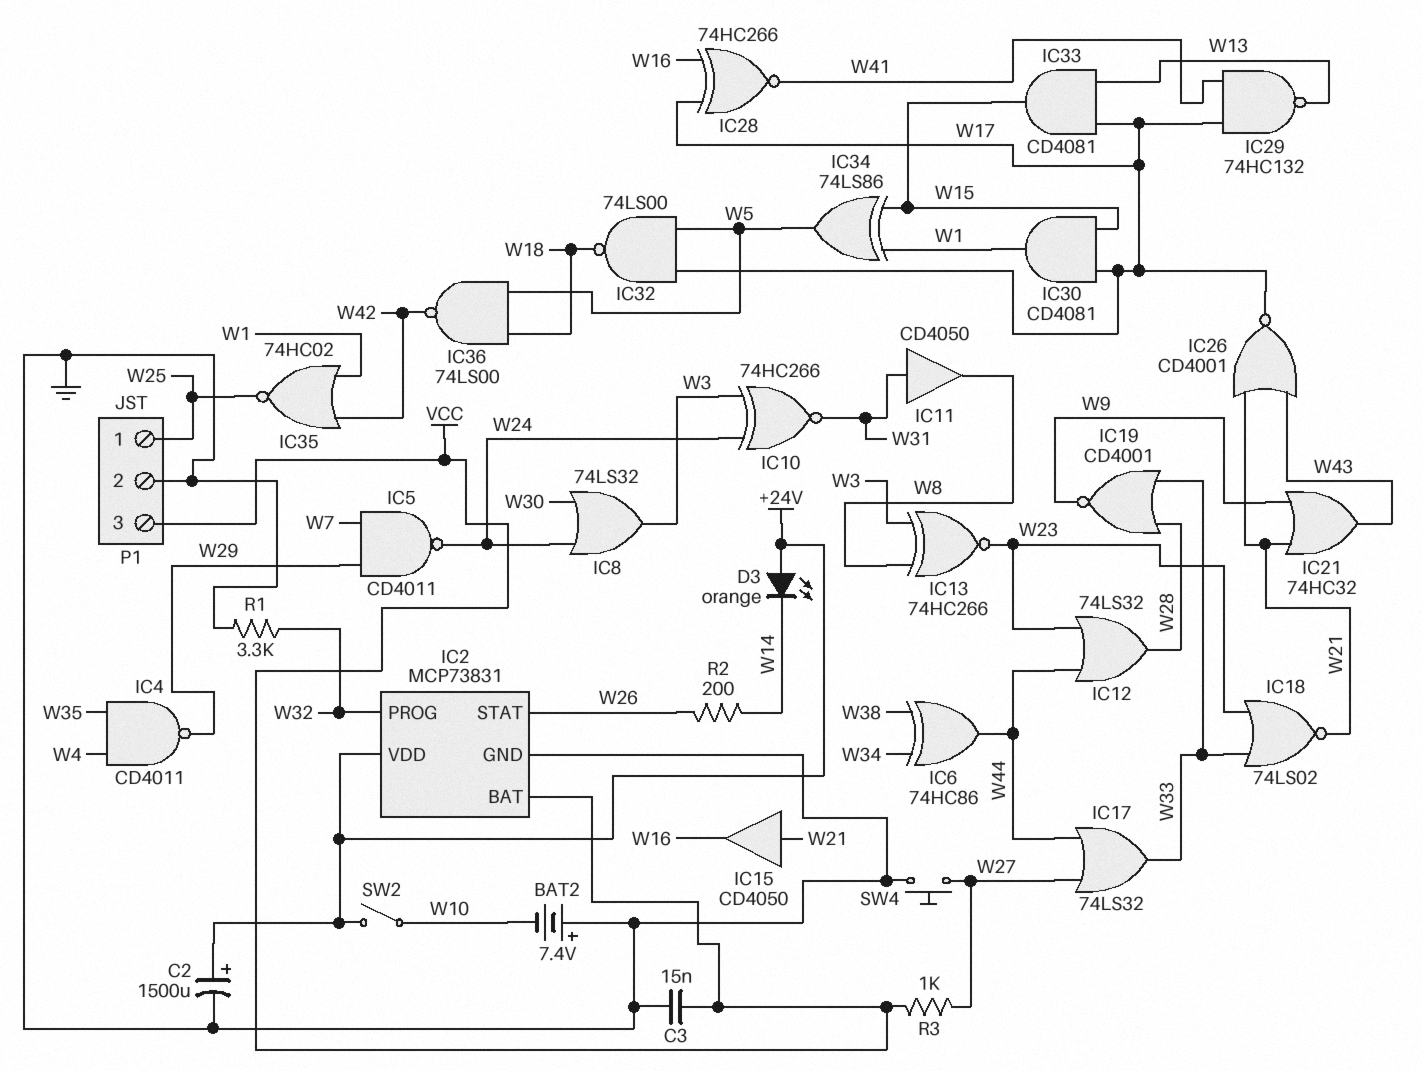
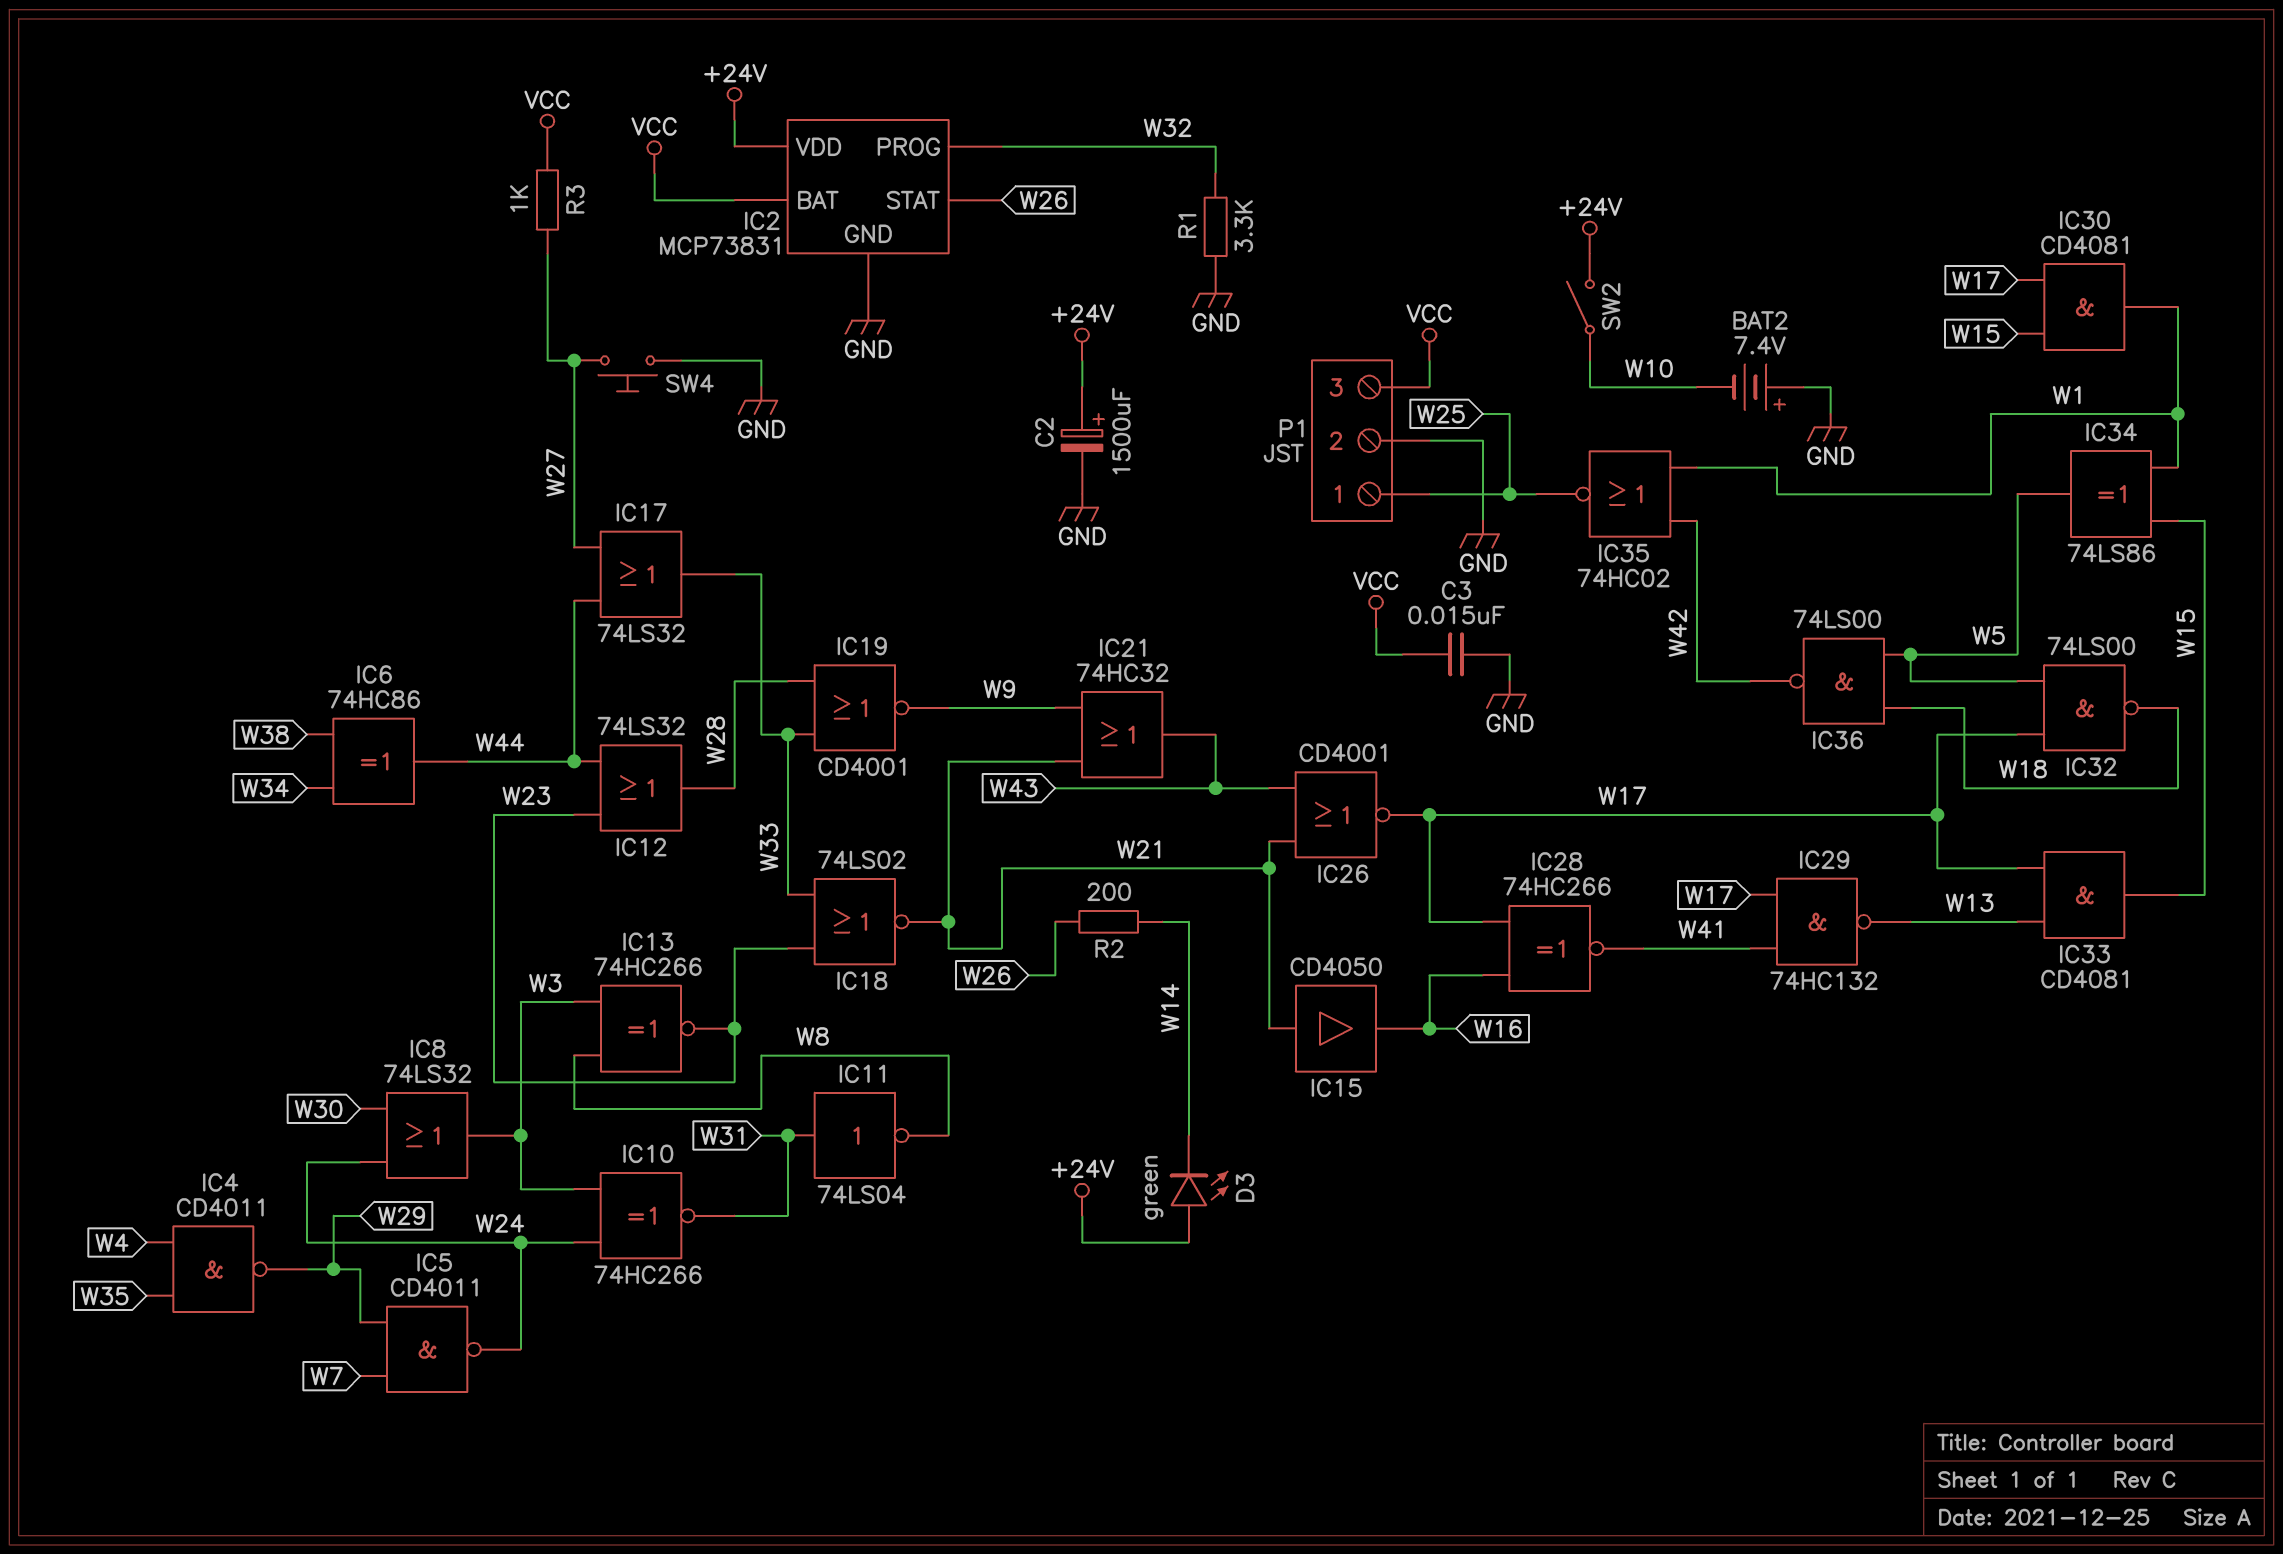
D3: LED orange (A +24V, K W14) -> LED green (A +24V, K W14)
IC11: buffer CD4050 (in W31, out W8) -> NOT 74LS04 (in W31, out W8)

